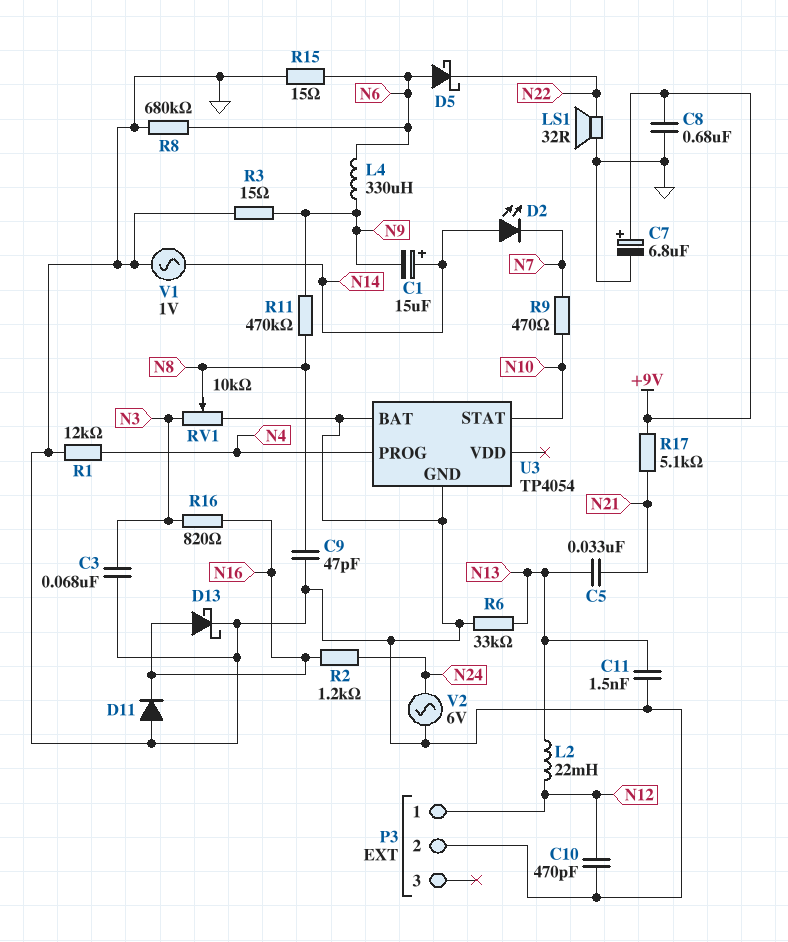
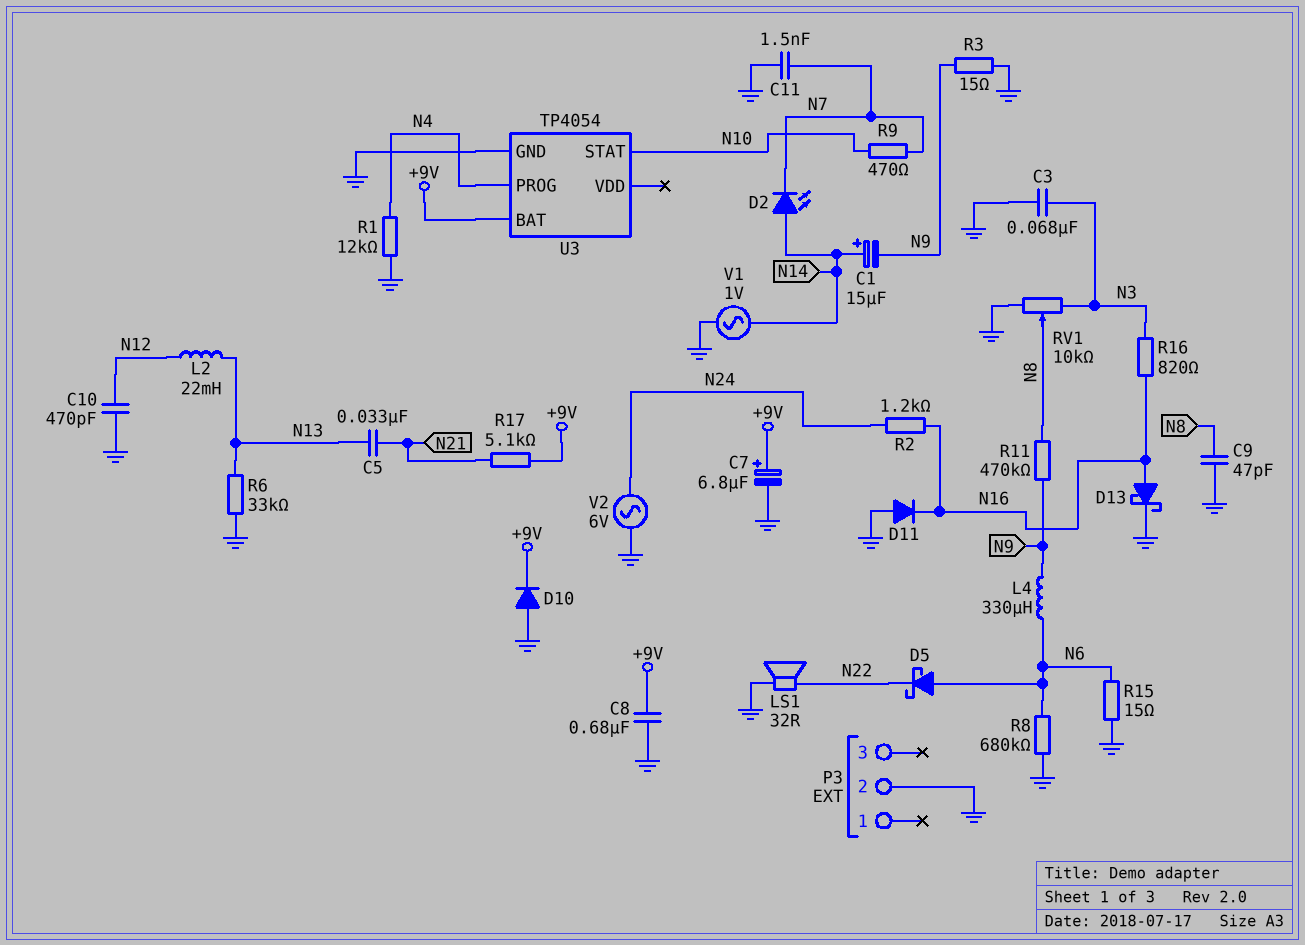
C11: 1.5nF (GND, N13) -> 1.5nF (GND, N7)
D10: none -> diode (A GND, K +9V)
P3 pin 1: N12 -> none
U3 pin BAT: GND -> +9V

